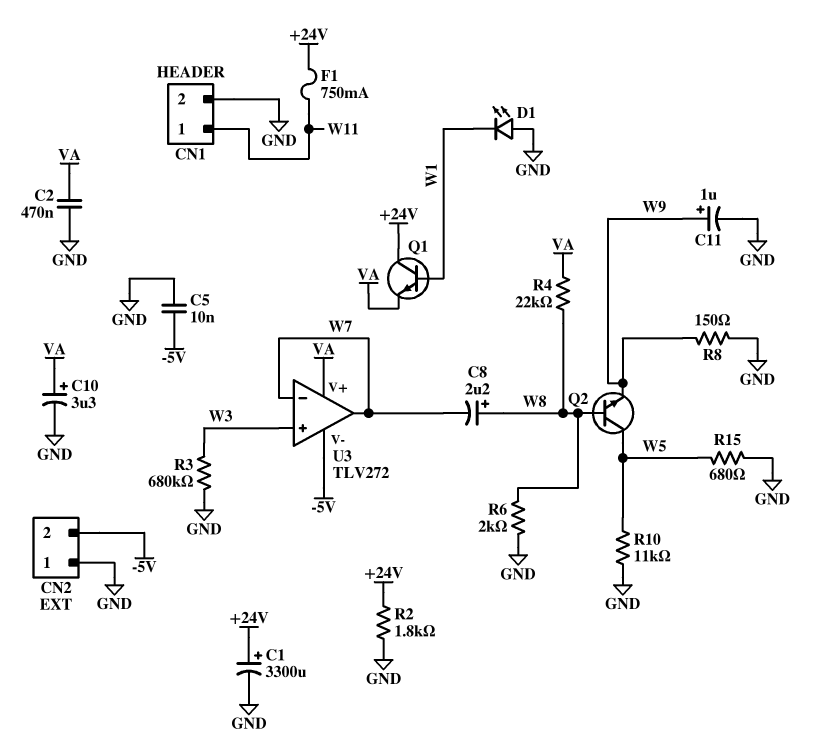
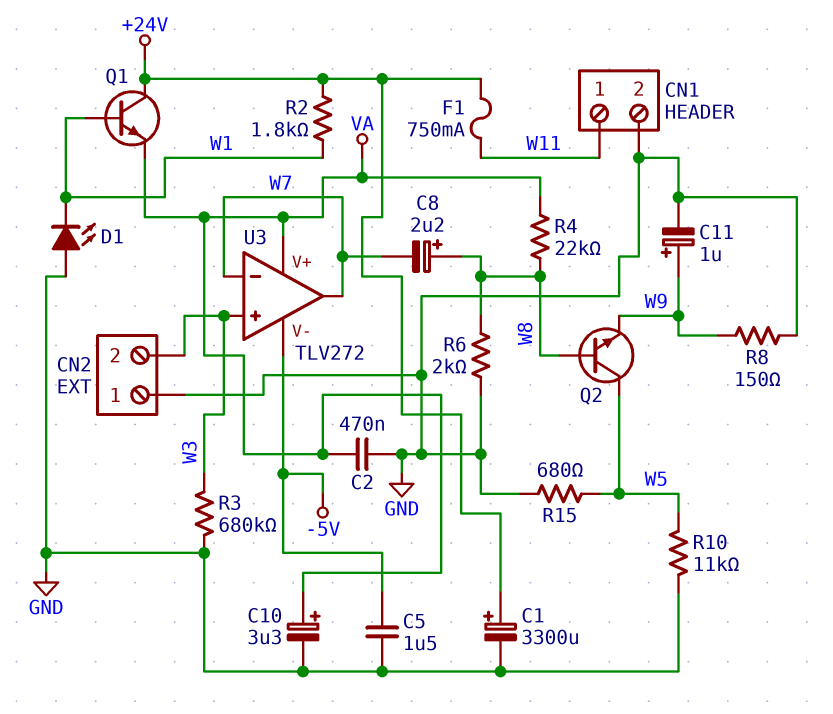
C5: 10nF (-5V, GND) -> 1.5uF (-5V, GND)
CN2 pin 2: -5V -> W3
R2: 1.8k (+24V, GND) -> 1.8k (+24V, W1)

